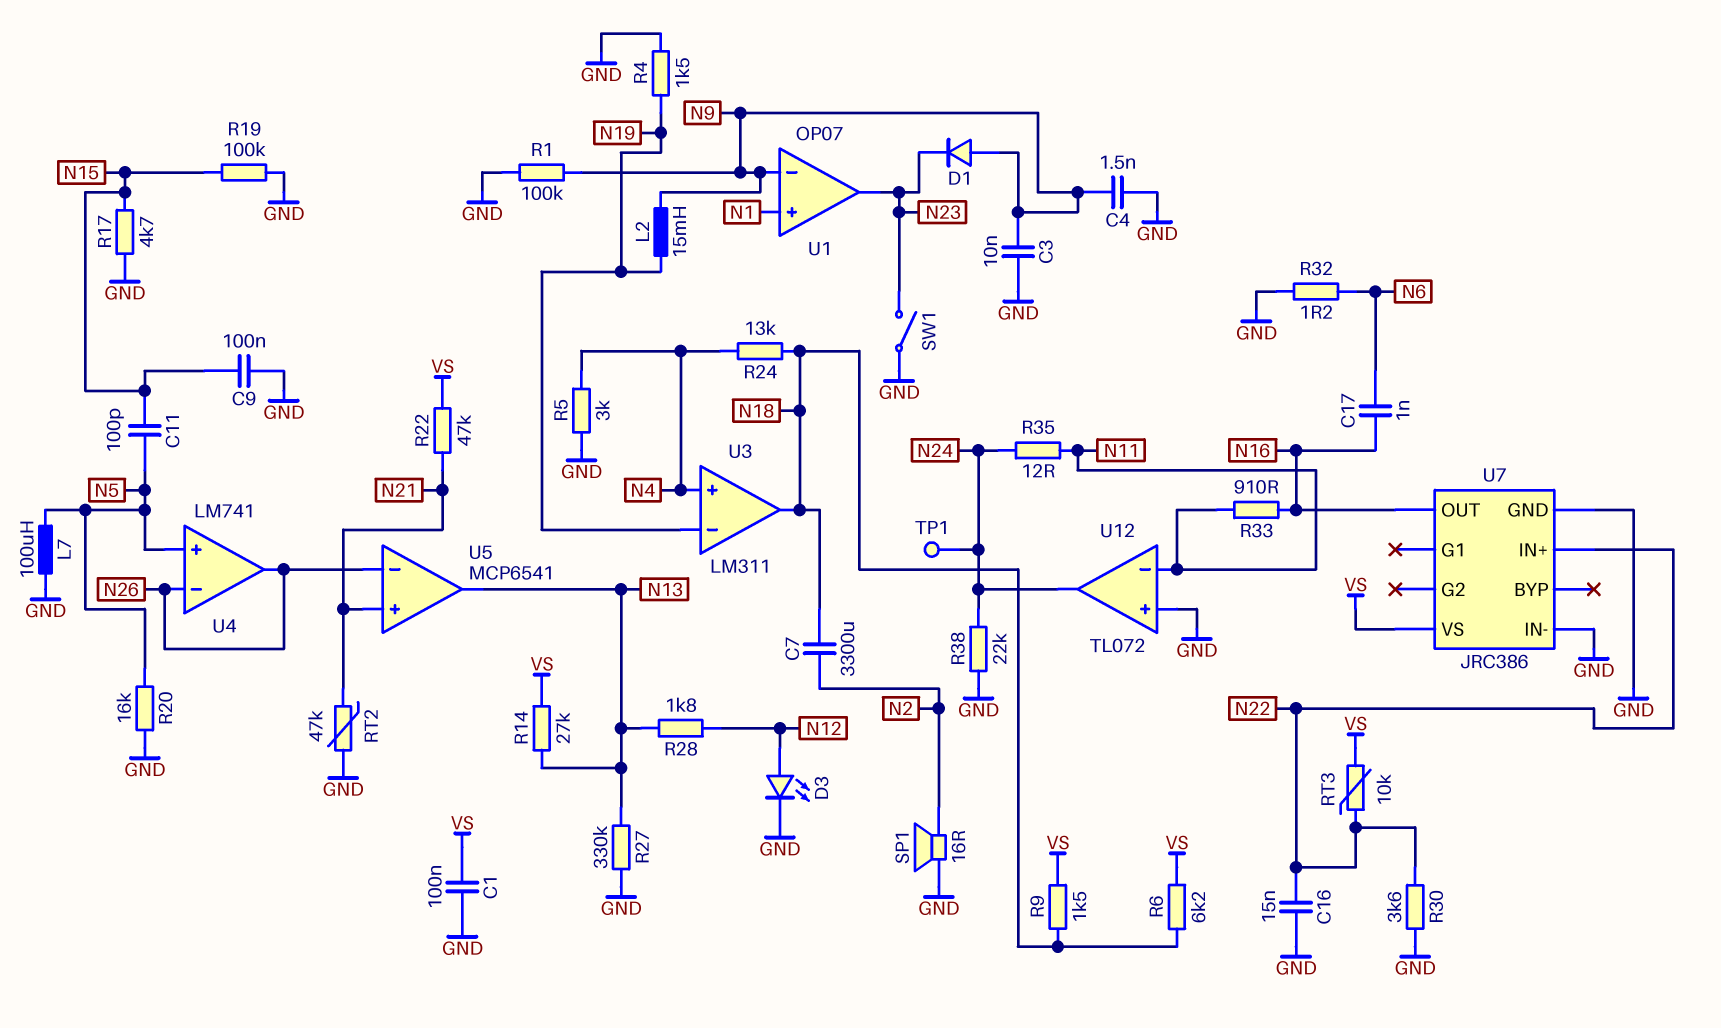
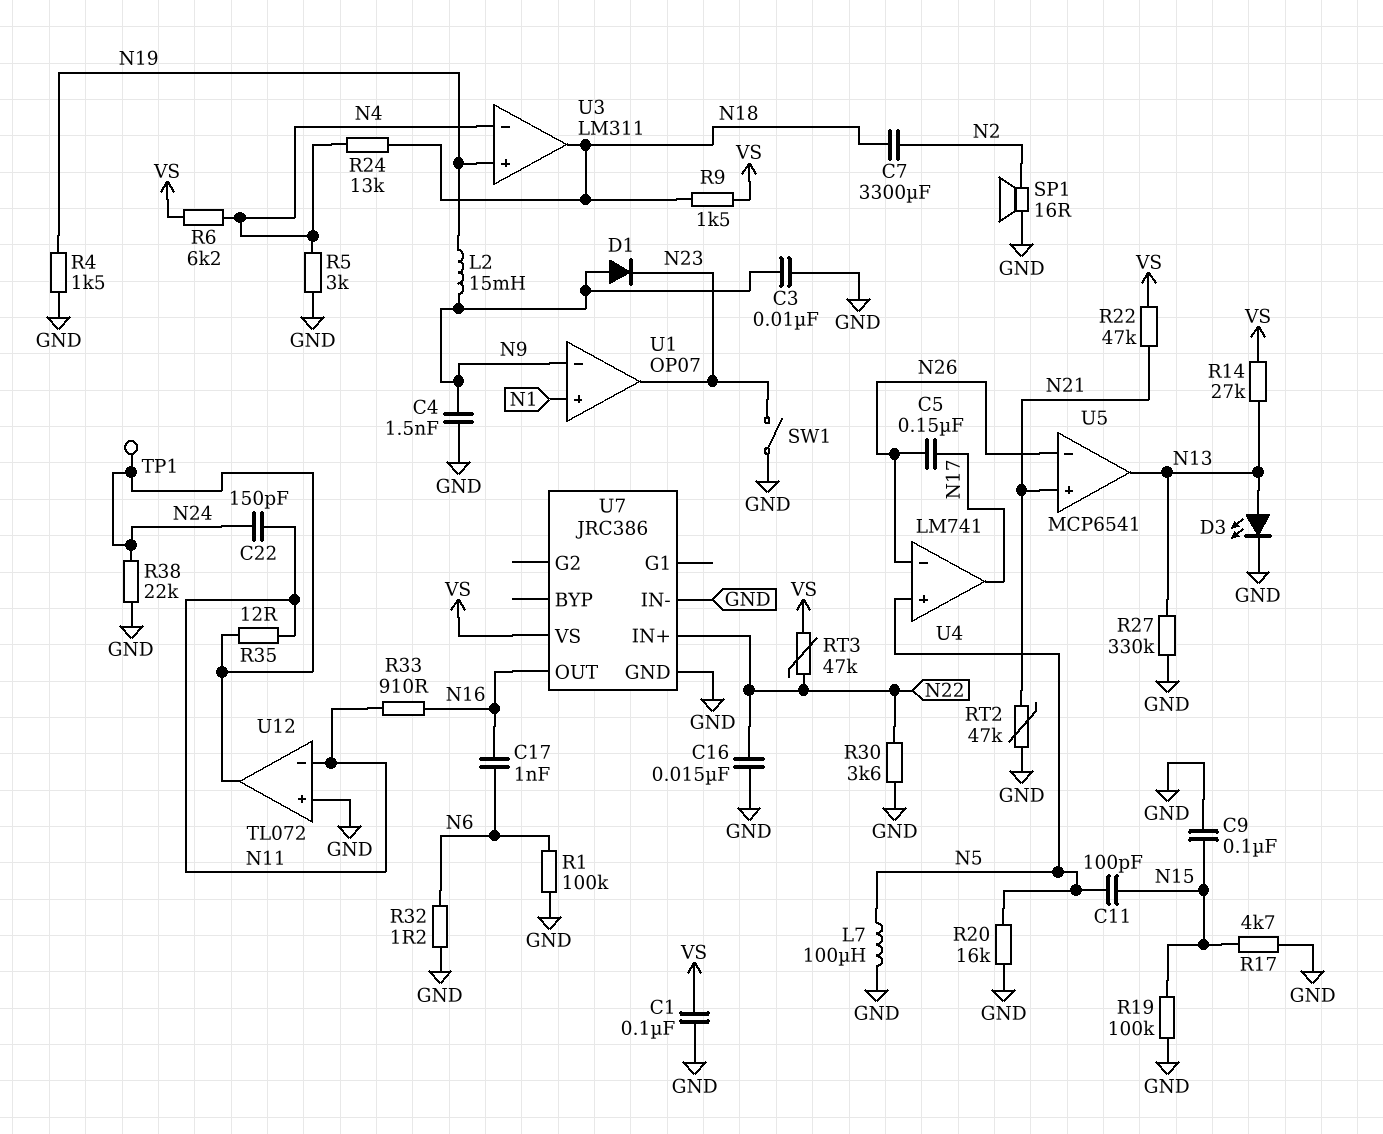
C5: none -> 150nF (N17, N26)
C22: none -> 150pF (N11, N24)
D3: LED (A N12, K GND) -> LED (A N13, K GND)
R1: 100k (GND, N9) -> 100k (GND, N6)
R6: 6.2k (N18, VS) -> 6.2k (N4, VS)
R28: 1.8k (N12, N13) -> none
RT3: 10k (N22, VS) -> 47k (N22, VS)
U3 pin in+: N4 -> N19
U3 pin in-: N19 -> N4
U4 pin out: N26 -> N17

